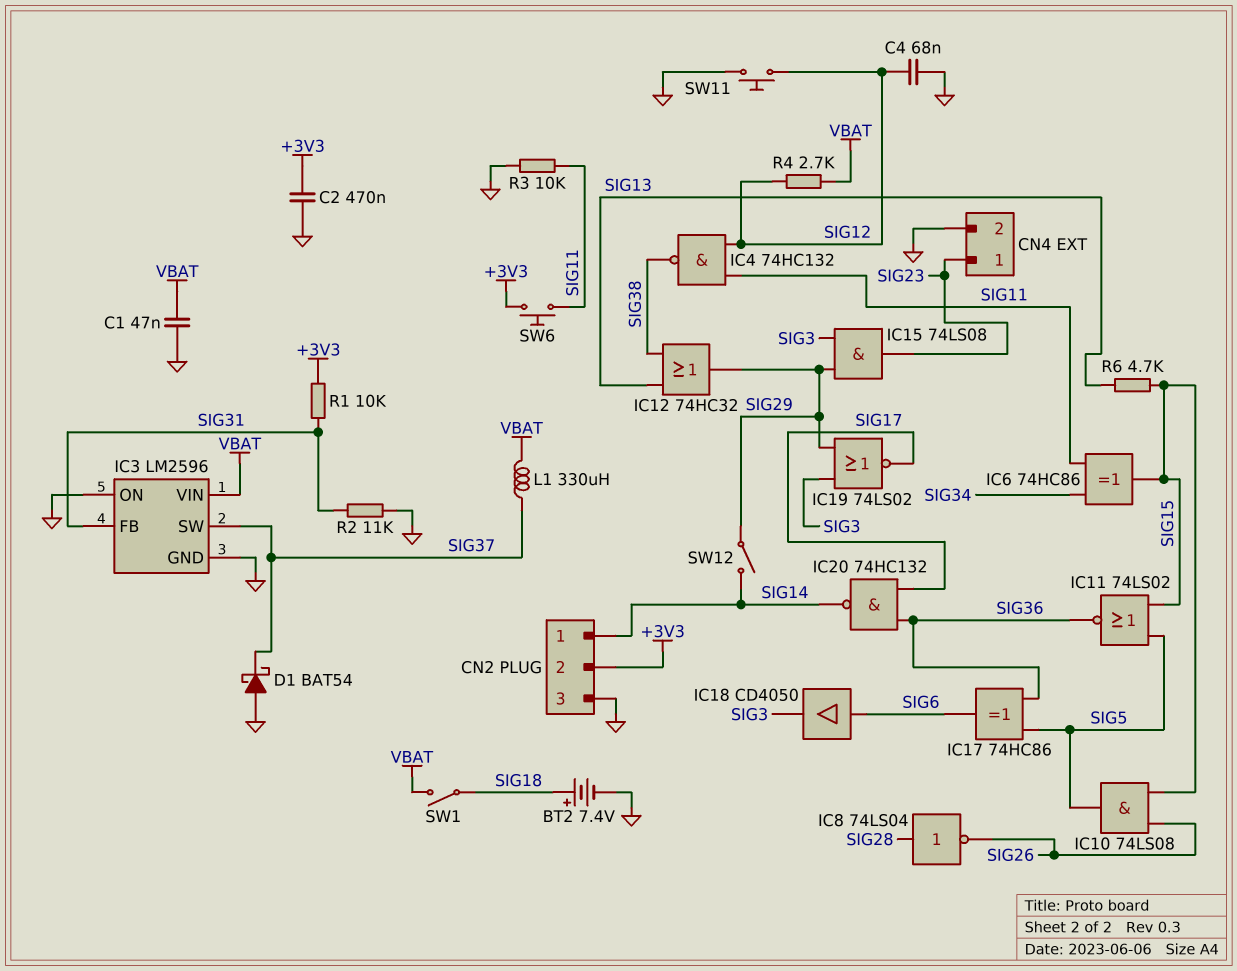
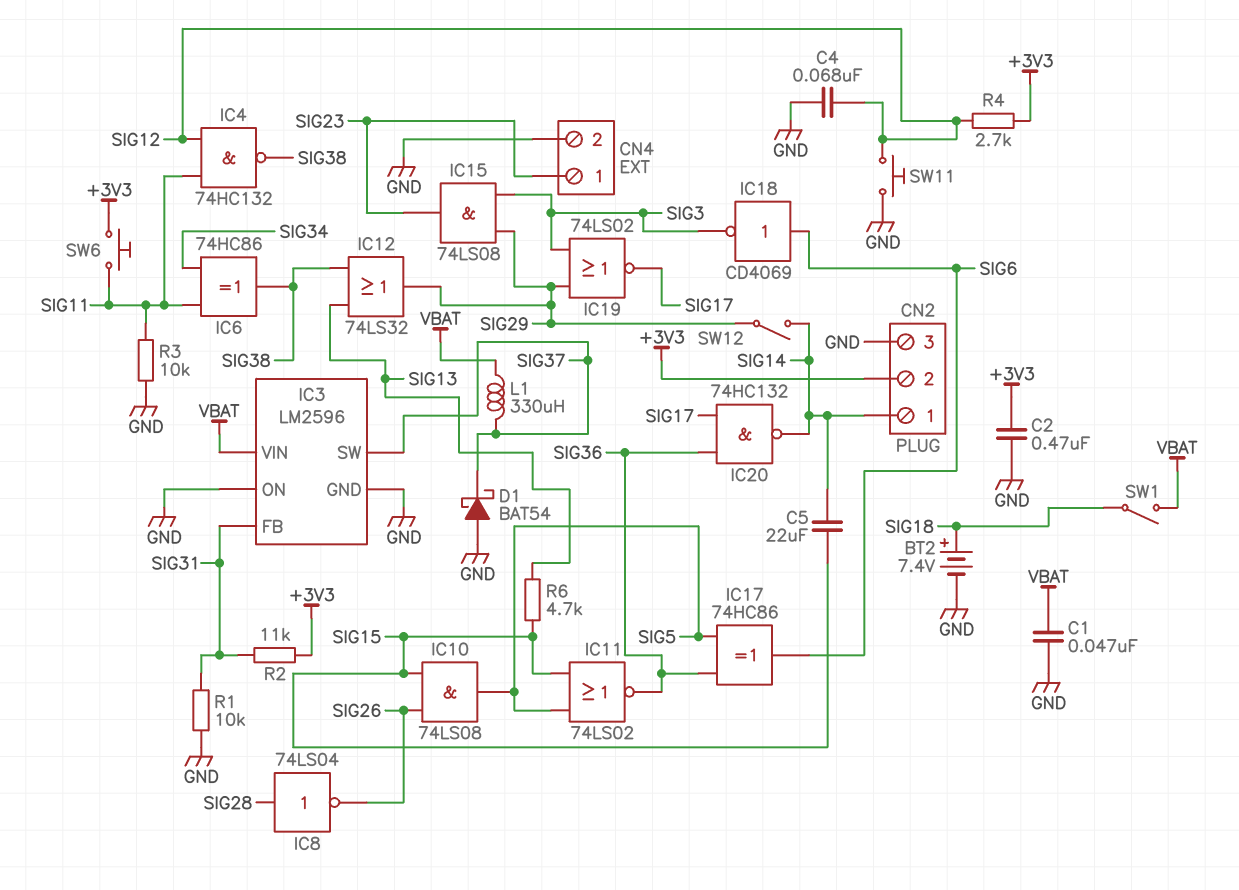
C5: none -> 22uF (SIG14, SIG15)
IC6: XOR 74HC86 (in SIG11, in SIG34, out SIG15) -> XOR 74HC86 (in SIG11, in SIG34, out SIG38)
IC12: OR 74HC32 (in SIG13, in SIG38, out SIG29) -> OR 74LS32 (in SIG13, in SIG38, out SIG29)
IC18: buffer CD4050 (in SIG6, out SIG3) -> NOT CD4069 (in SIG6, out SIG3)
R1: 10k (+3V3, SIG31) -> 10k (GND, SIG31)
R2: 11k (GND, SIG31) -> 11k (+3V3, SIG31)
R4: 2.7k (SIG12, VBAT) -> 2.7k (+3V3, SIG12)

